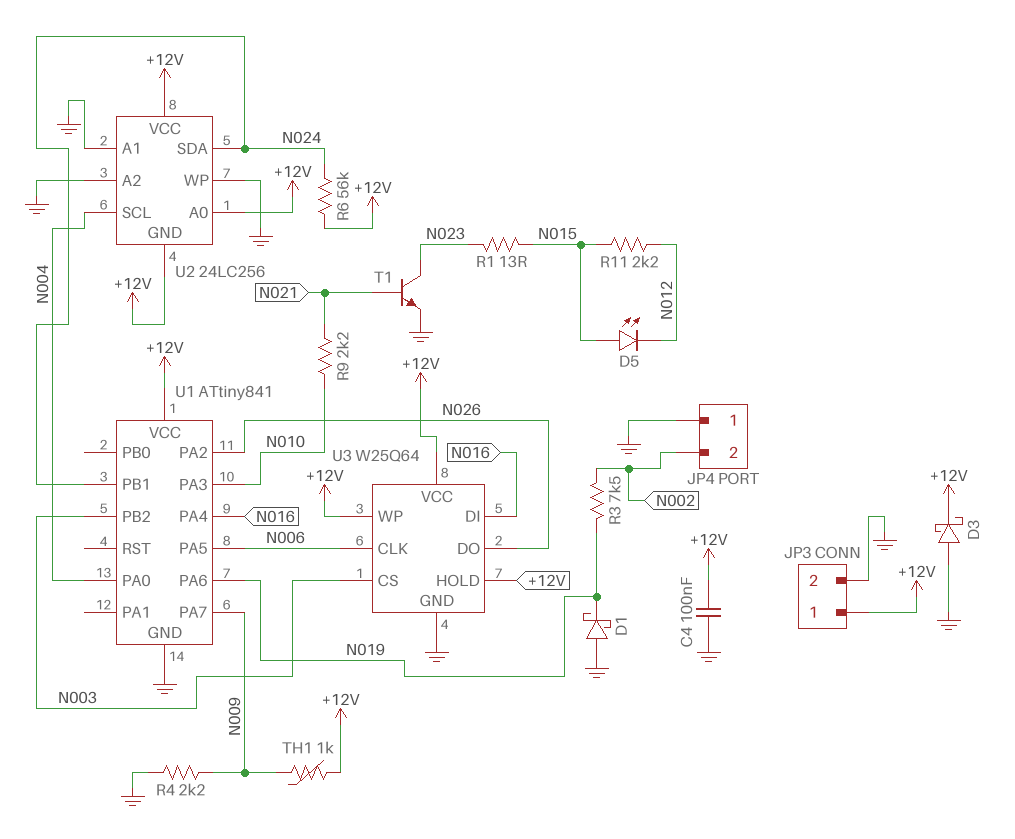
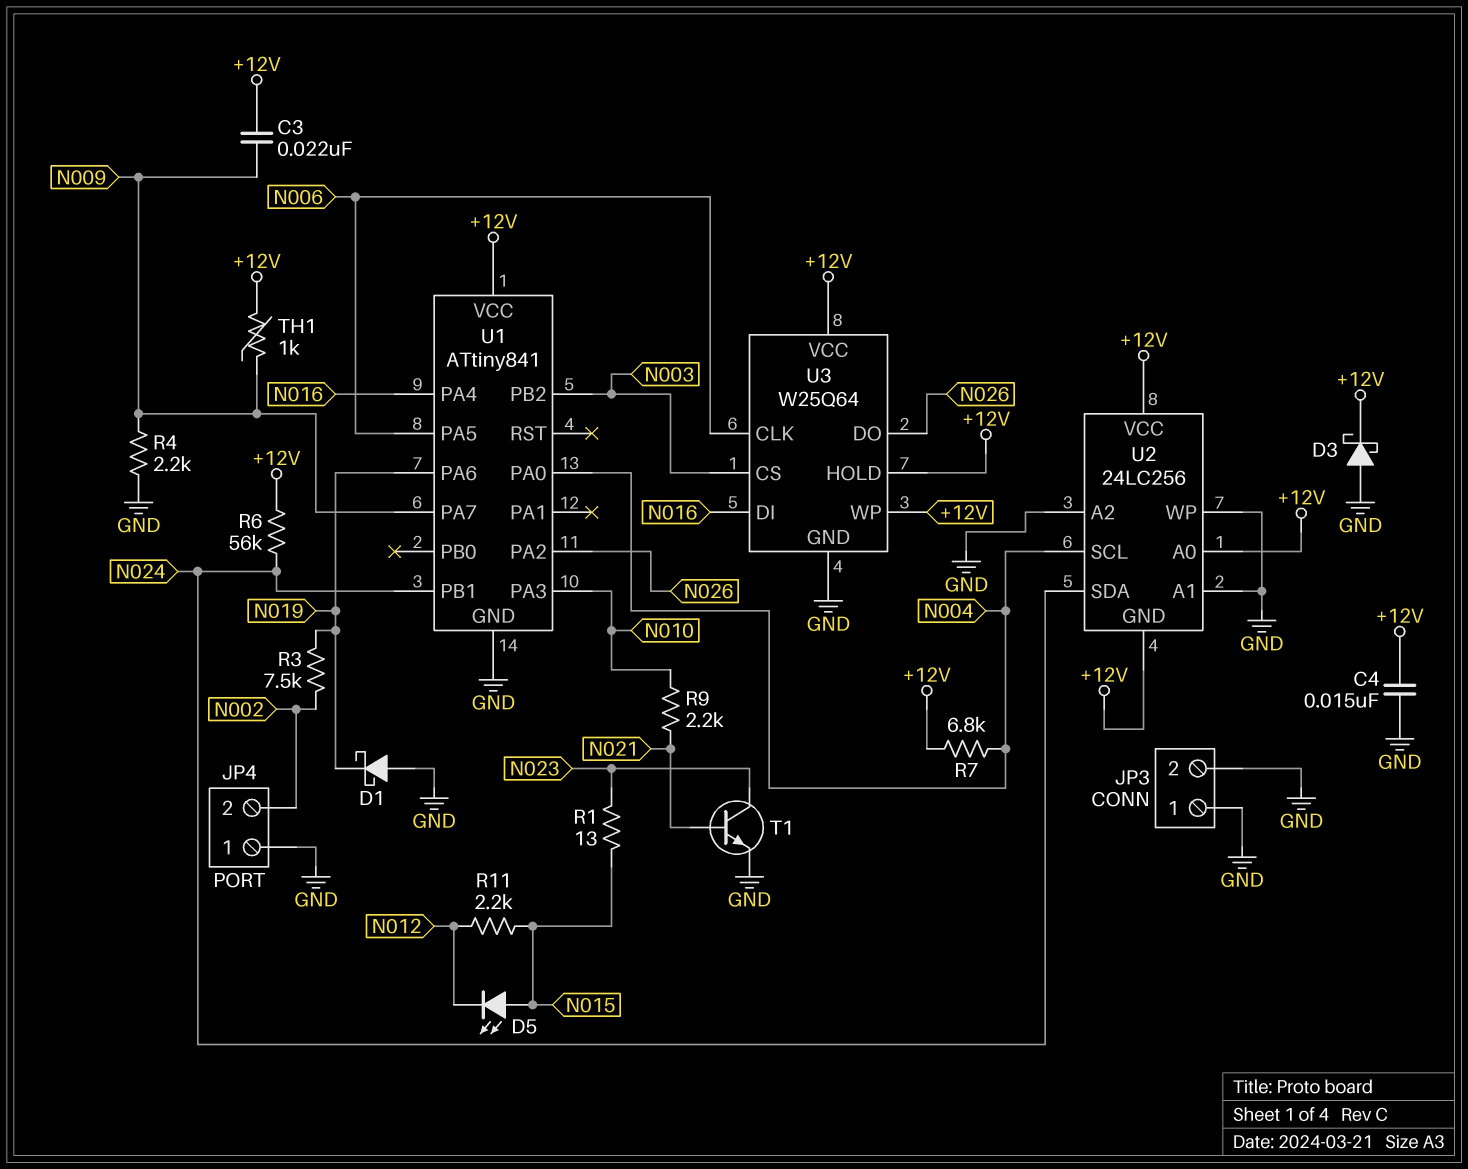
C3: none -> 22nF (+12V, N009)
C4: 100nF (+12V, GND) -> 15nF (+12V, GND)
JP3 pin 1: +12V -> GND
R7: none -> 6.8k (+12V, N004)

